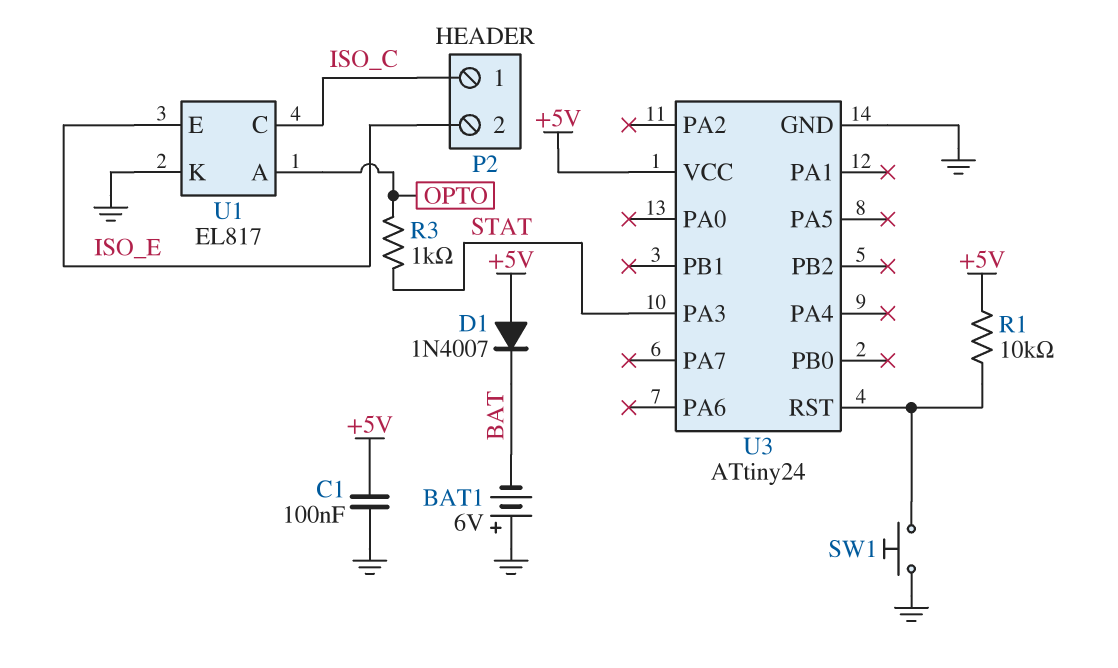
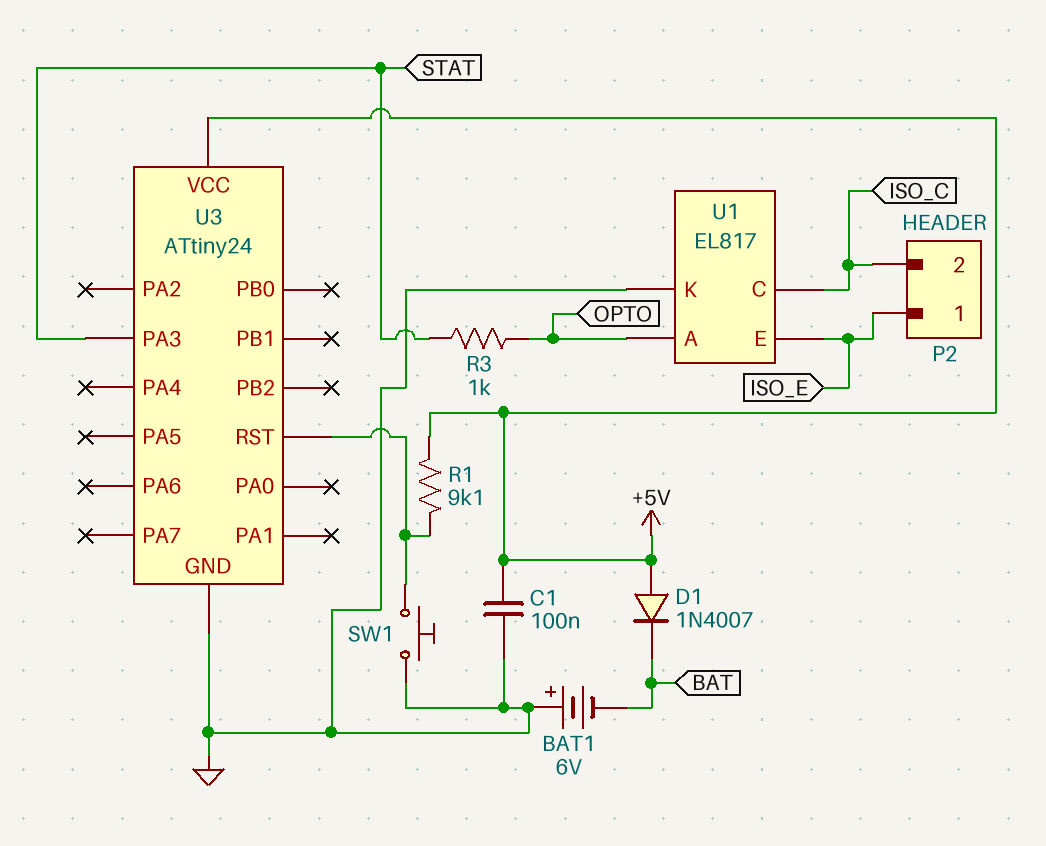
P2 pin 1: ISO_C -> ISO_E
P2 pin 2: ISO_E -> ISO_C
R1: 10k (+5V, U3/RST) -> 9.1k (+5V, U3/RST)

